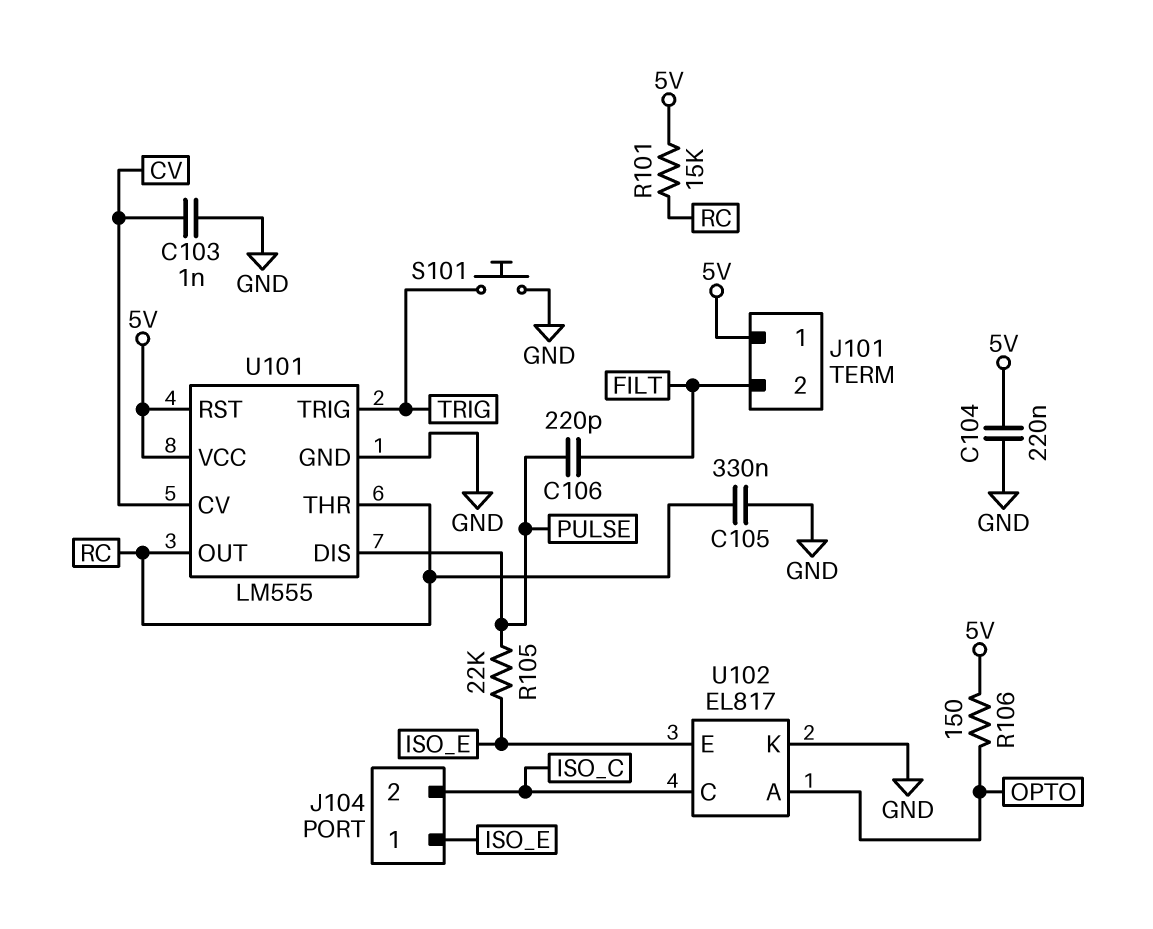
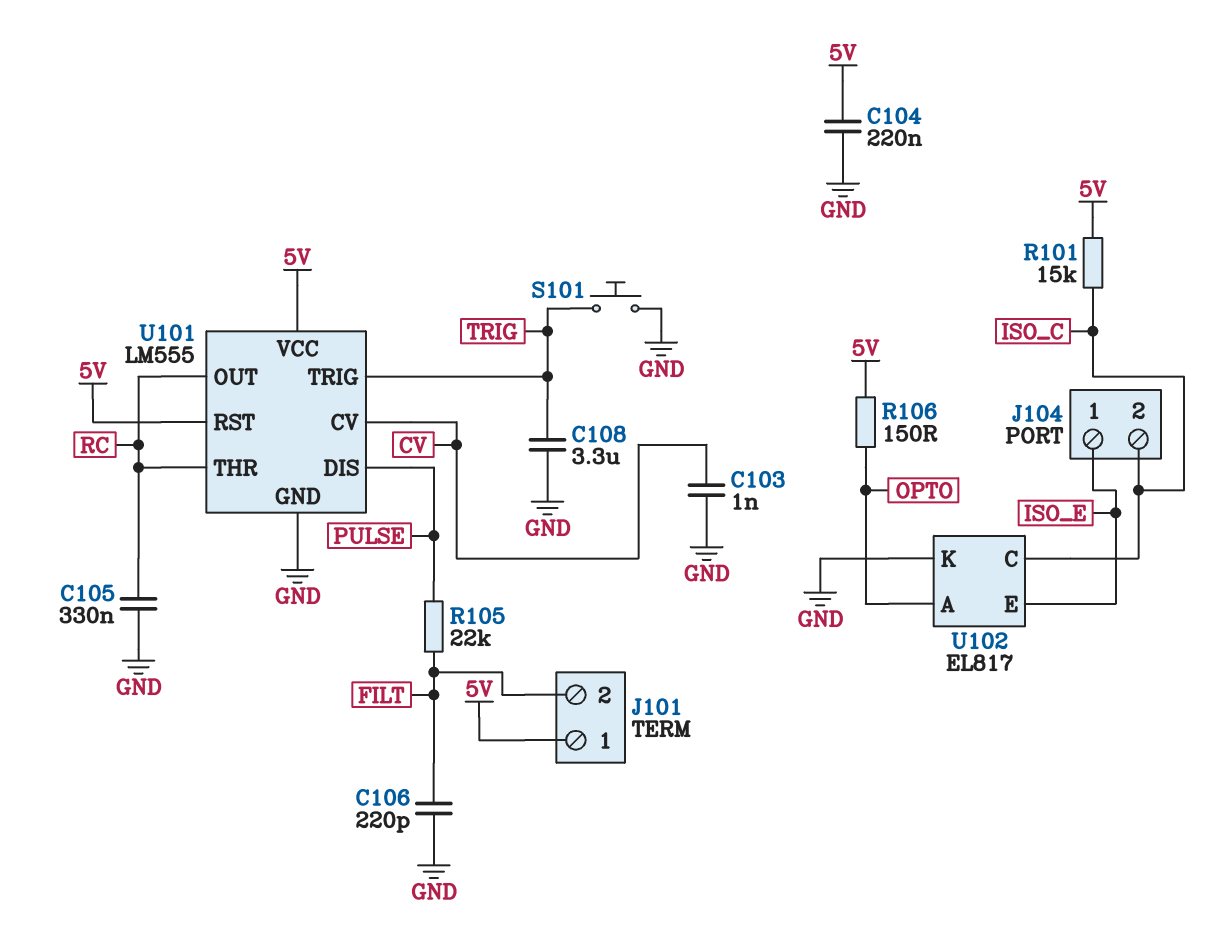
C106: 220pF (FILT, PULSE) -> 220pF (FILT, GND)
C108: none -> 3.3uF (GND, TRIG)
R101: 15k (5V, RC) -> 15k (5V, ISO_C)
R105: 22k (ISO_E, PULSE) -> 22k (FILT, PULSE)

